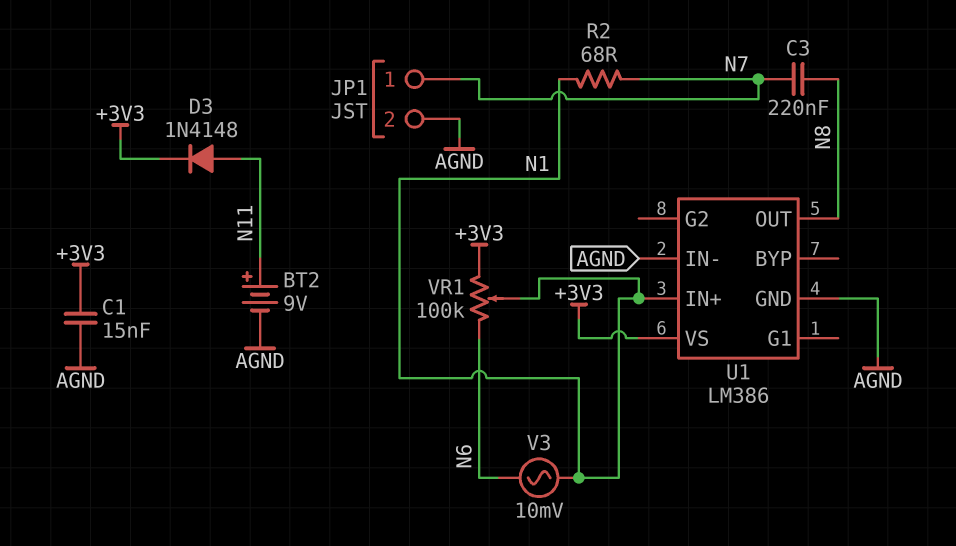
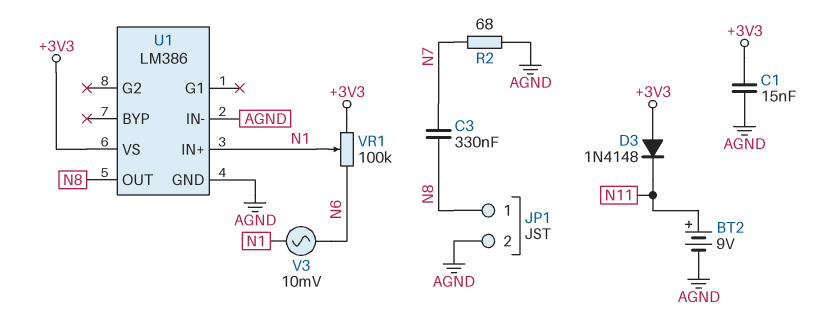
C3: 220nF (N7, N8) -> 330nF (N7, N8)
D3: diode 1N4148 (A N11, K +3V3) -> diode 1N4148 (A +3V3, K N11)
JP1 pin 1: N7 -> N8
R2: 68 (N1, N7) -> 68 (AGND, N7)

